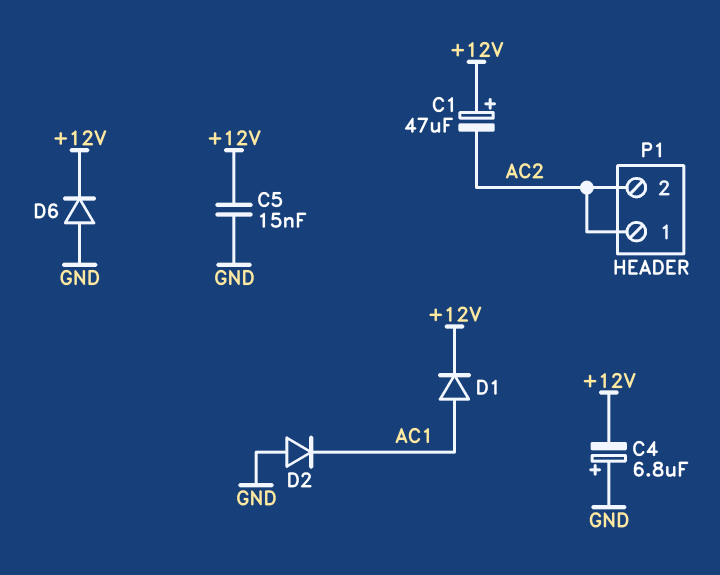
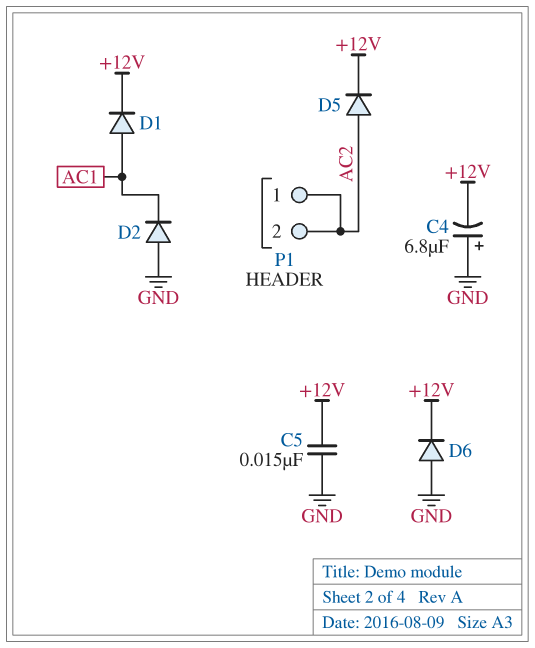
C1: 47uF (plus +12V, minus AC2) -> none
D5: none -> diode (A AC2, K +12V)

